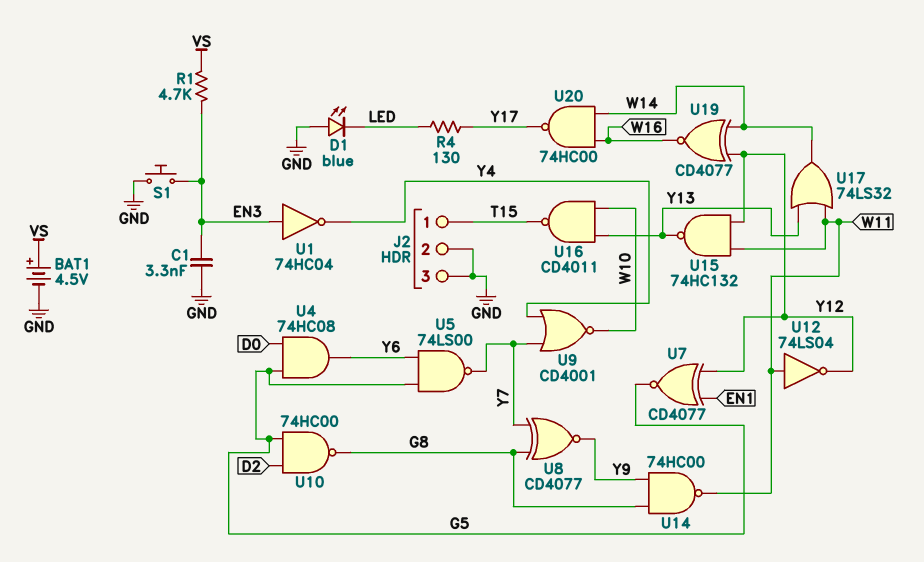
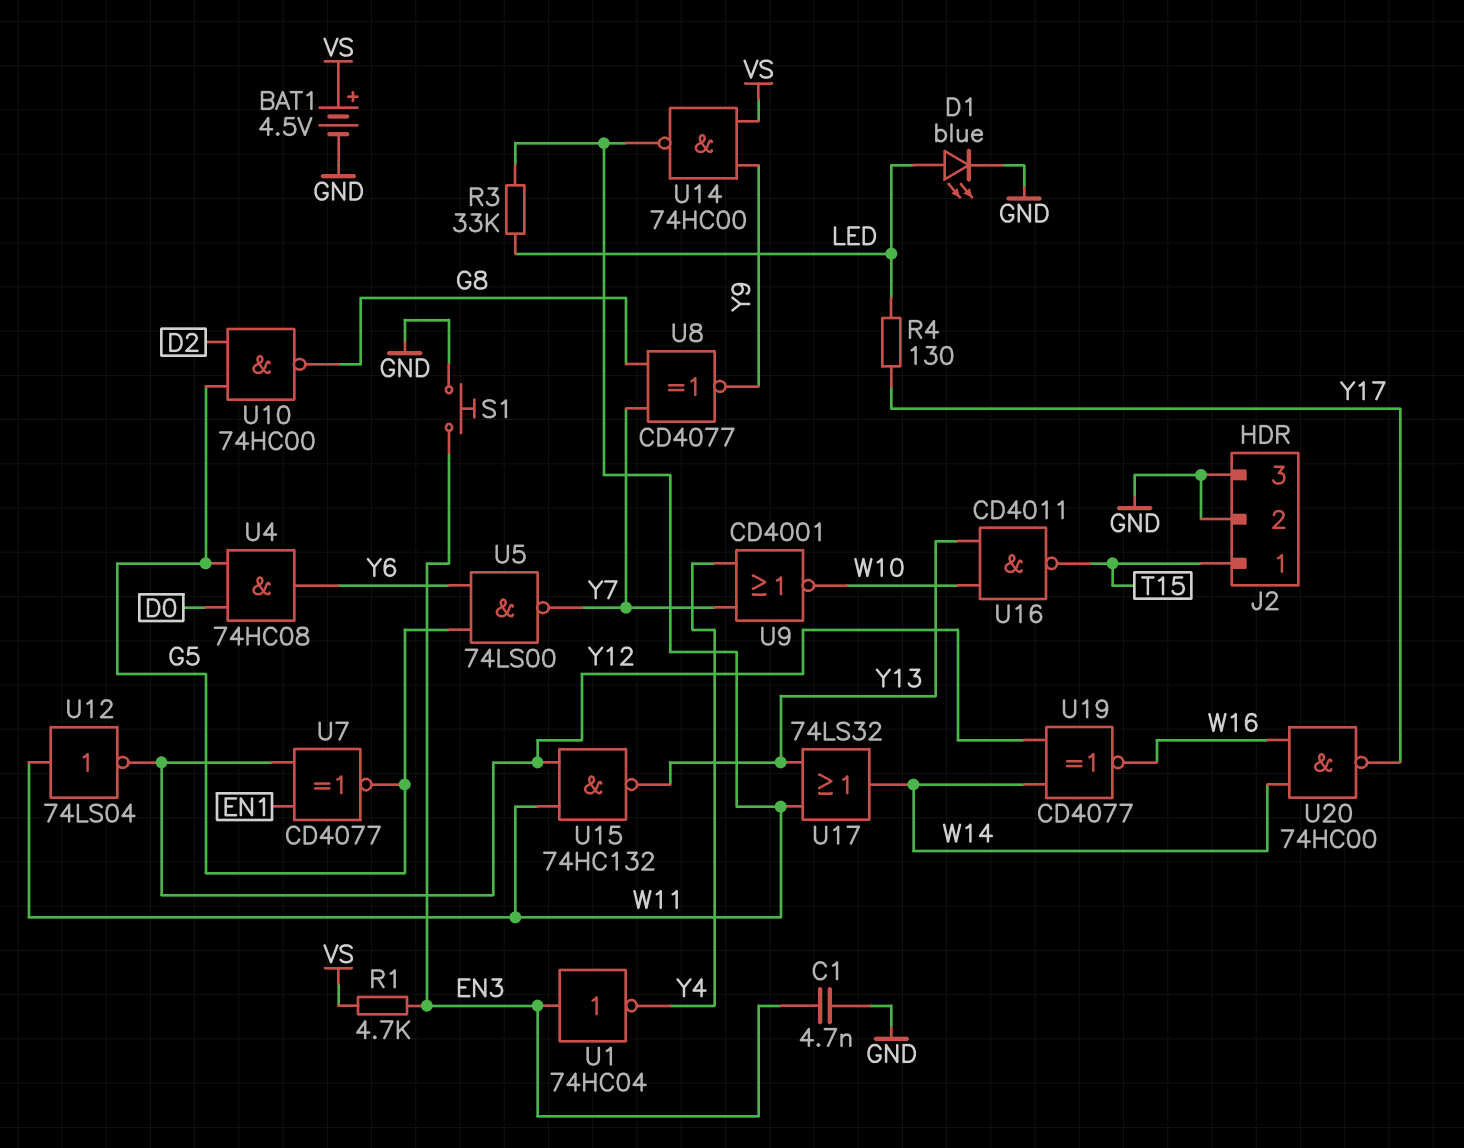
C1: 3.3nF (EN3, GND) -> 4.7nF (EN3, GND)
D1: LED blue (A GND, K LED) -> LED blue (A LED, K GND)
R3: none -> 33k (LED, W11)
U14: NAND 74HC00 (in G8, in Y9, out W11) -> NAND 74HC00 (in VS, in Y9, out W11)

